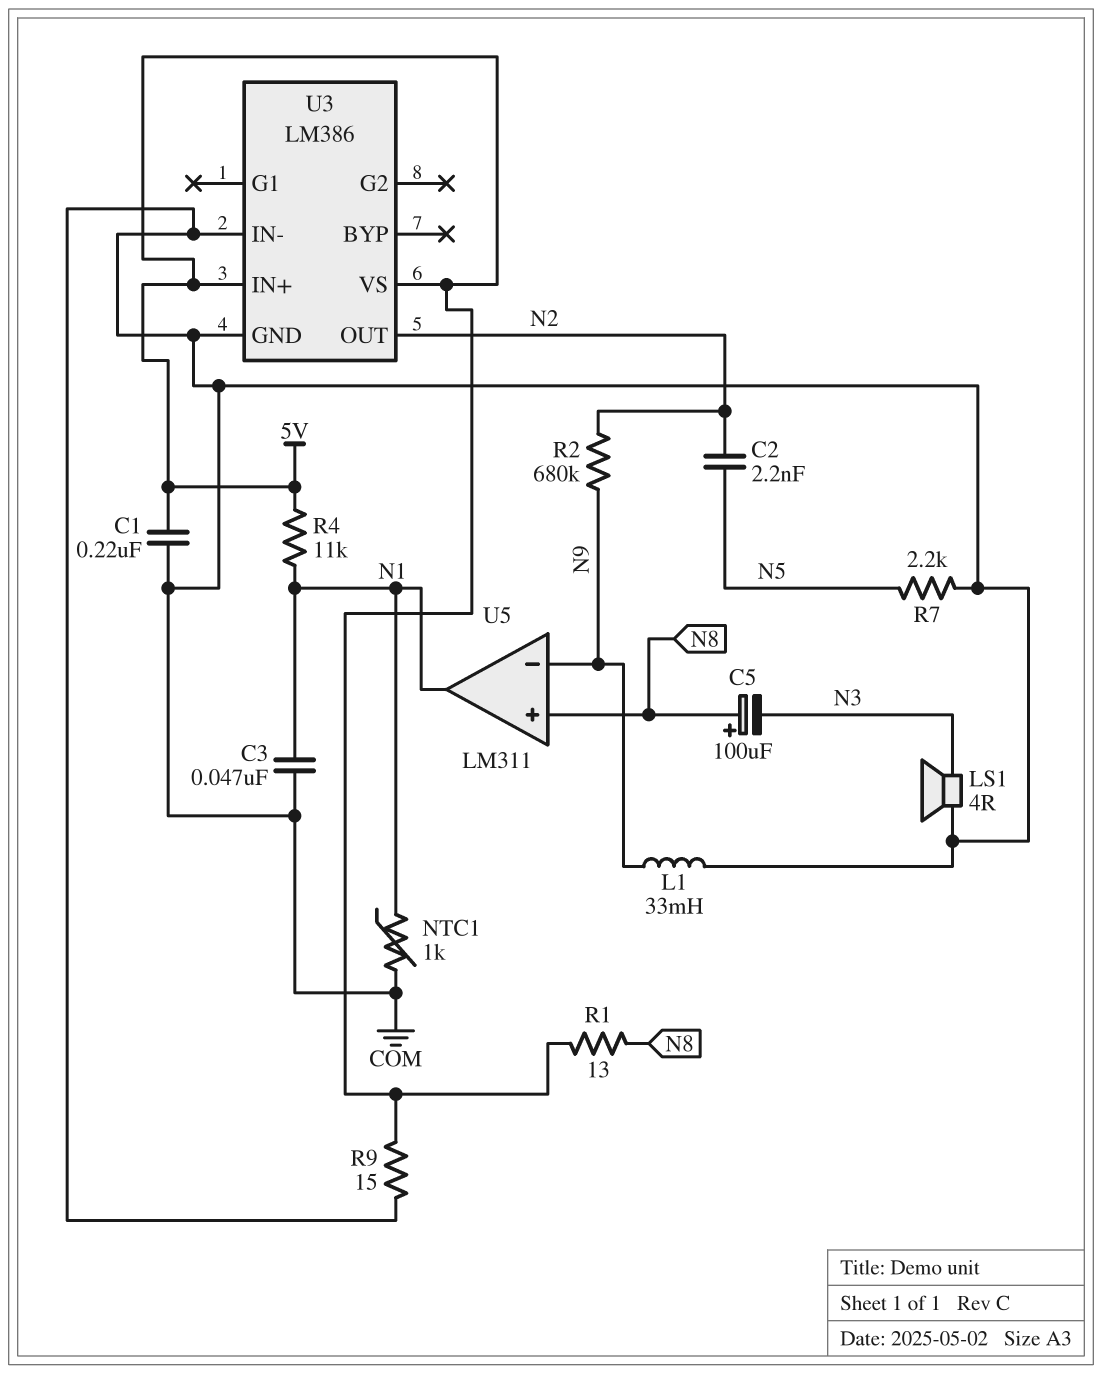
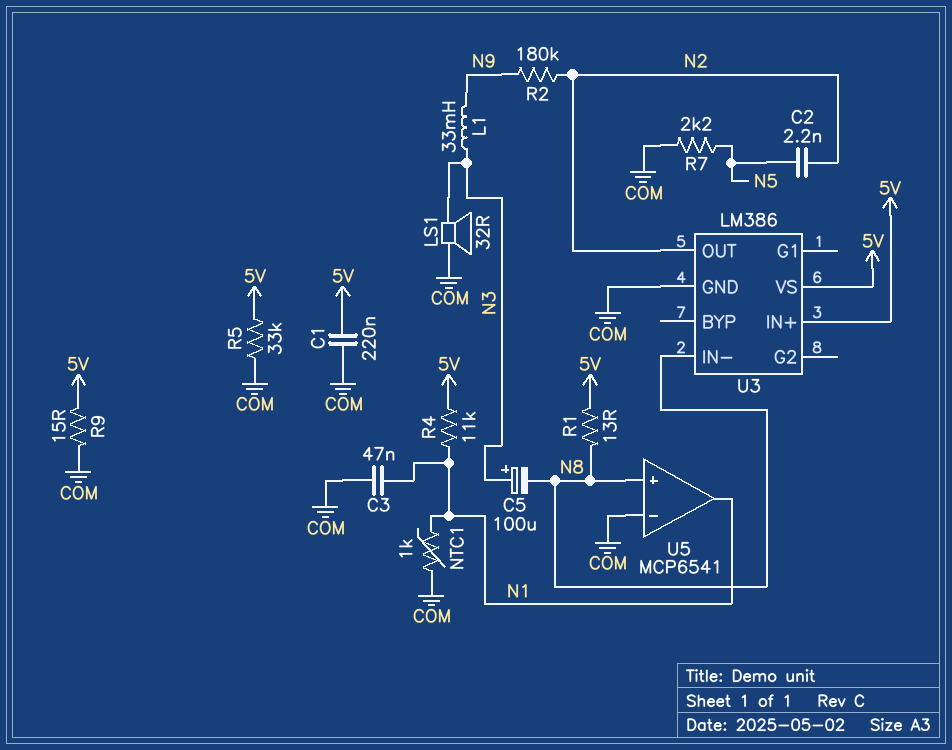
C5: 100uF (plus N8, minus N3) -> 100uF (plus N3, minus N8)
L1: 33mH (COM, N9) -> 33mH (N3, N9)
LS1: speaker 4R (COM, N3) -> speaker 32R (COM, N3)
R2: 680k (N2, N9) -> 180k (N2, N9)
R5: none -> 33k (5V, COM)
U3 pin IN-: COM -> N8
U5: LM311 -> MCP6541
U5 pin in-: N9 -> COM

